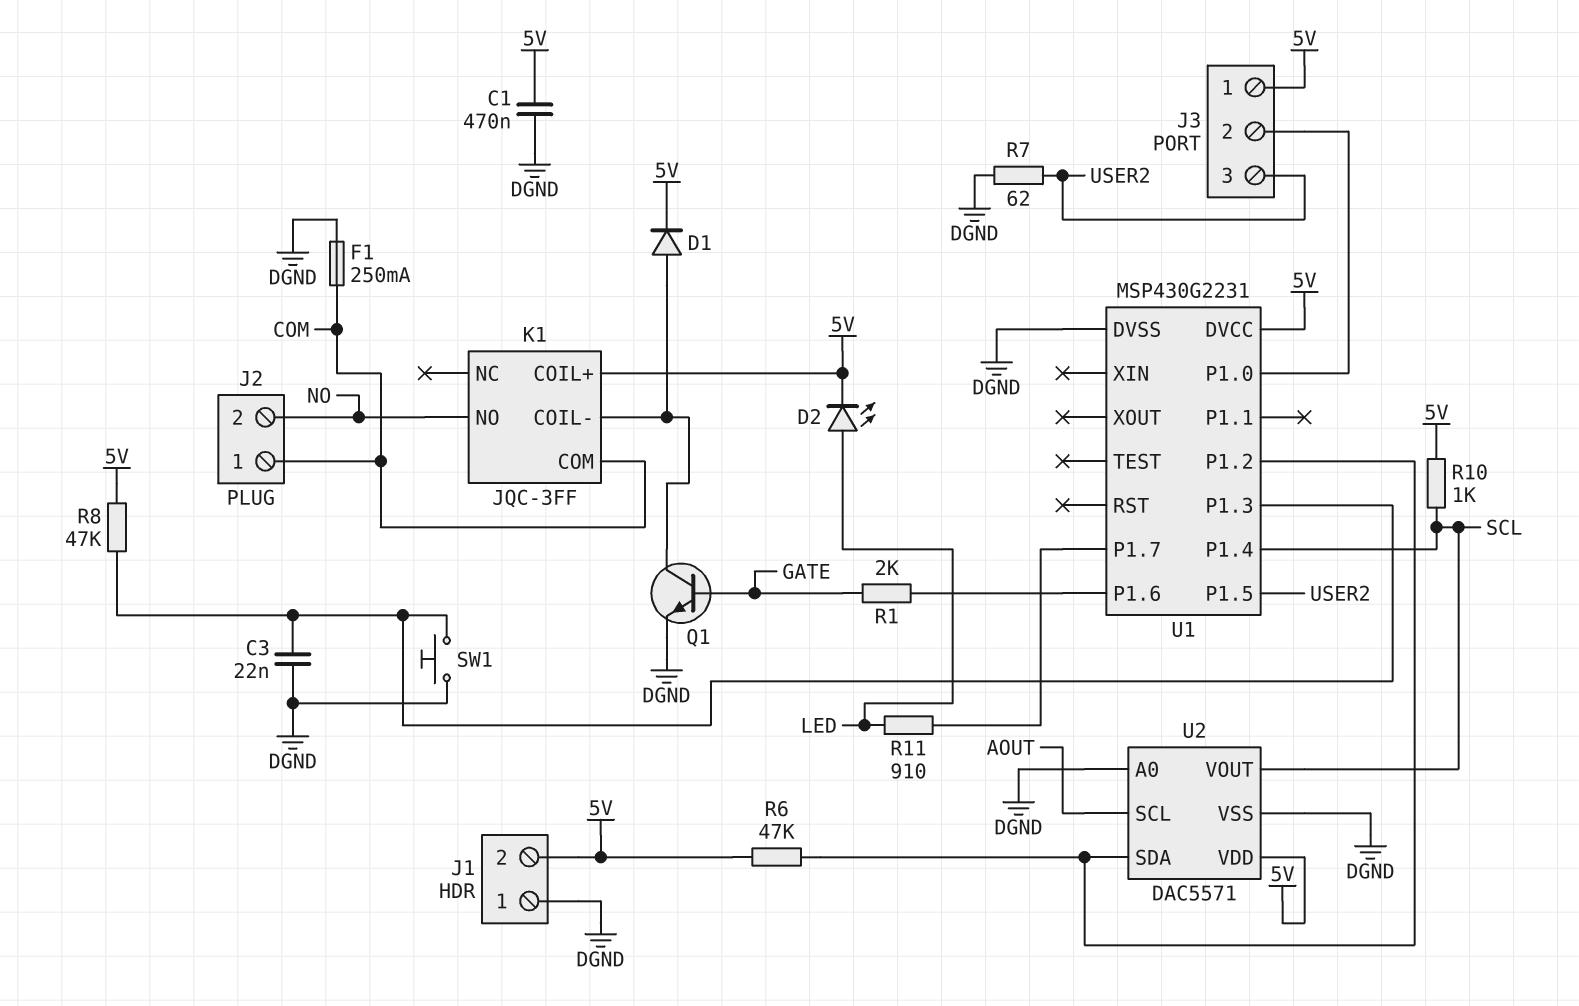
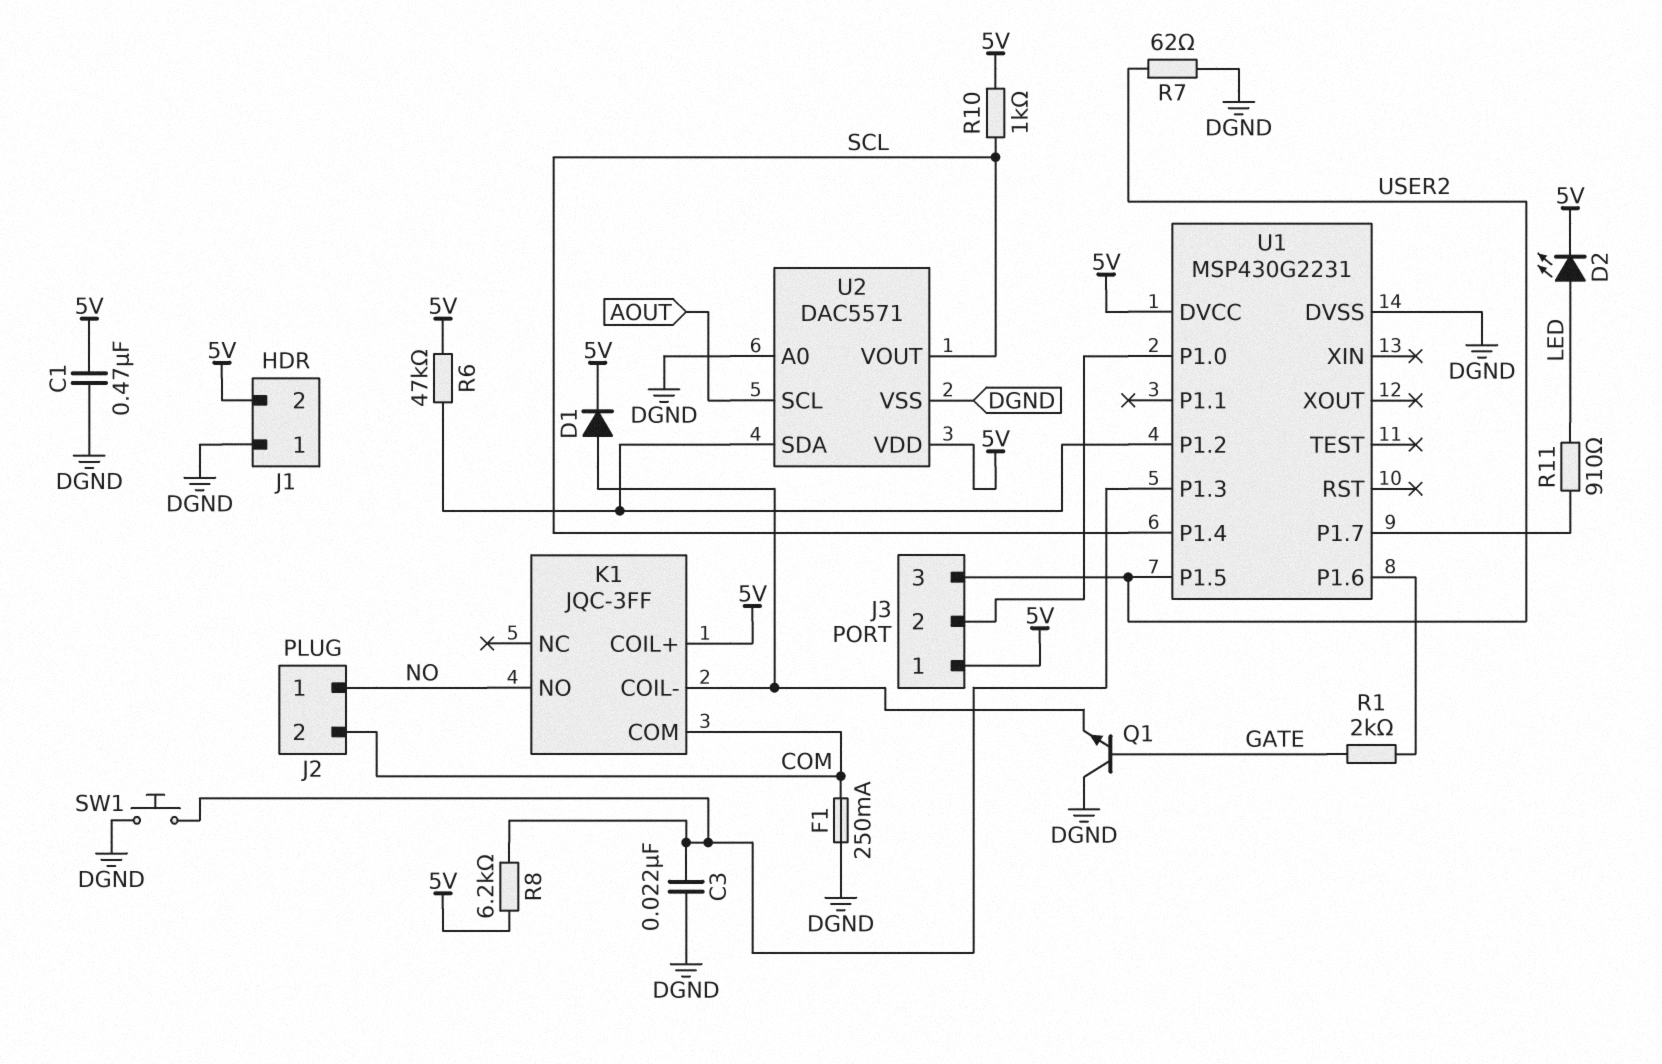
J2 pin 1: COM -> NO
J2 pin 2: NO -> COM
Q1: NPN (B GATE, C K1/COIL-, E DGND) -> NPN (B GATE, C DGND, E K1/COIL-)
R8: 47k (5V, U1/P1.3) -> 6.2k (5V, U1/P1.3)

